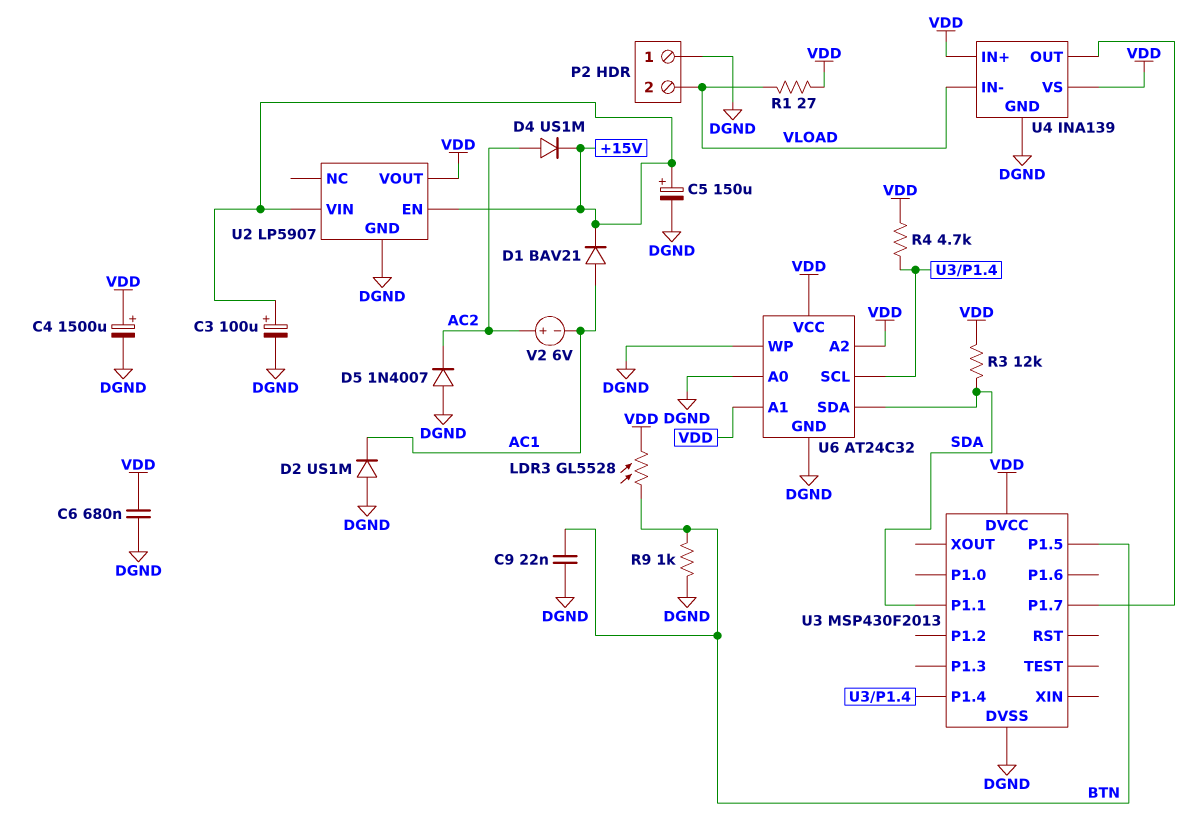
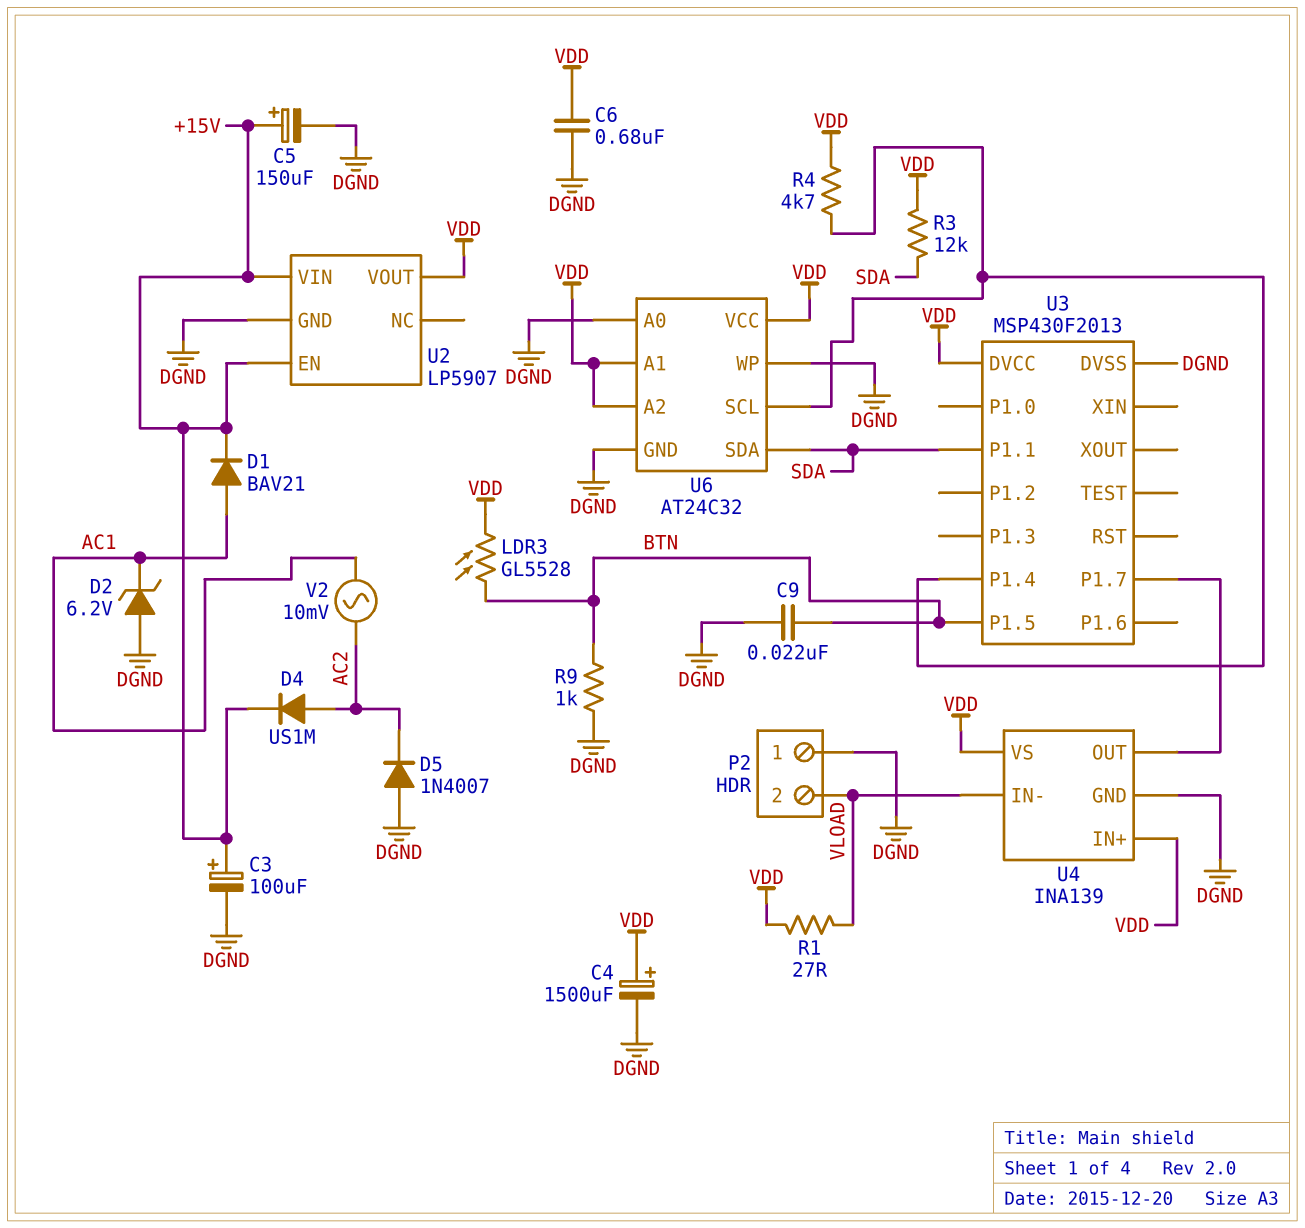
D2: diode US1M (A DGND, K AC1) -> zener 6.2V (A DGND, K AC1)
V2: 6V (plus AC2, minus AC1) -> AC 10mV (AC1, AC2)

